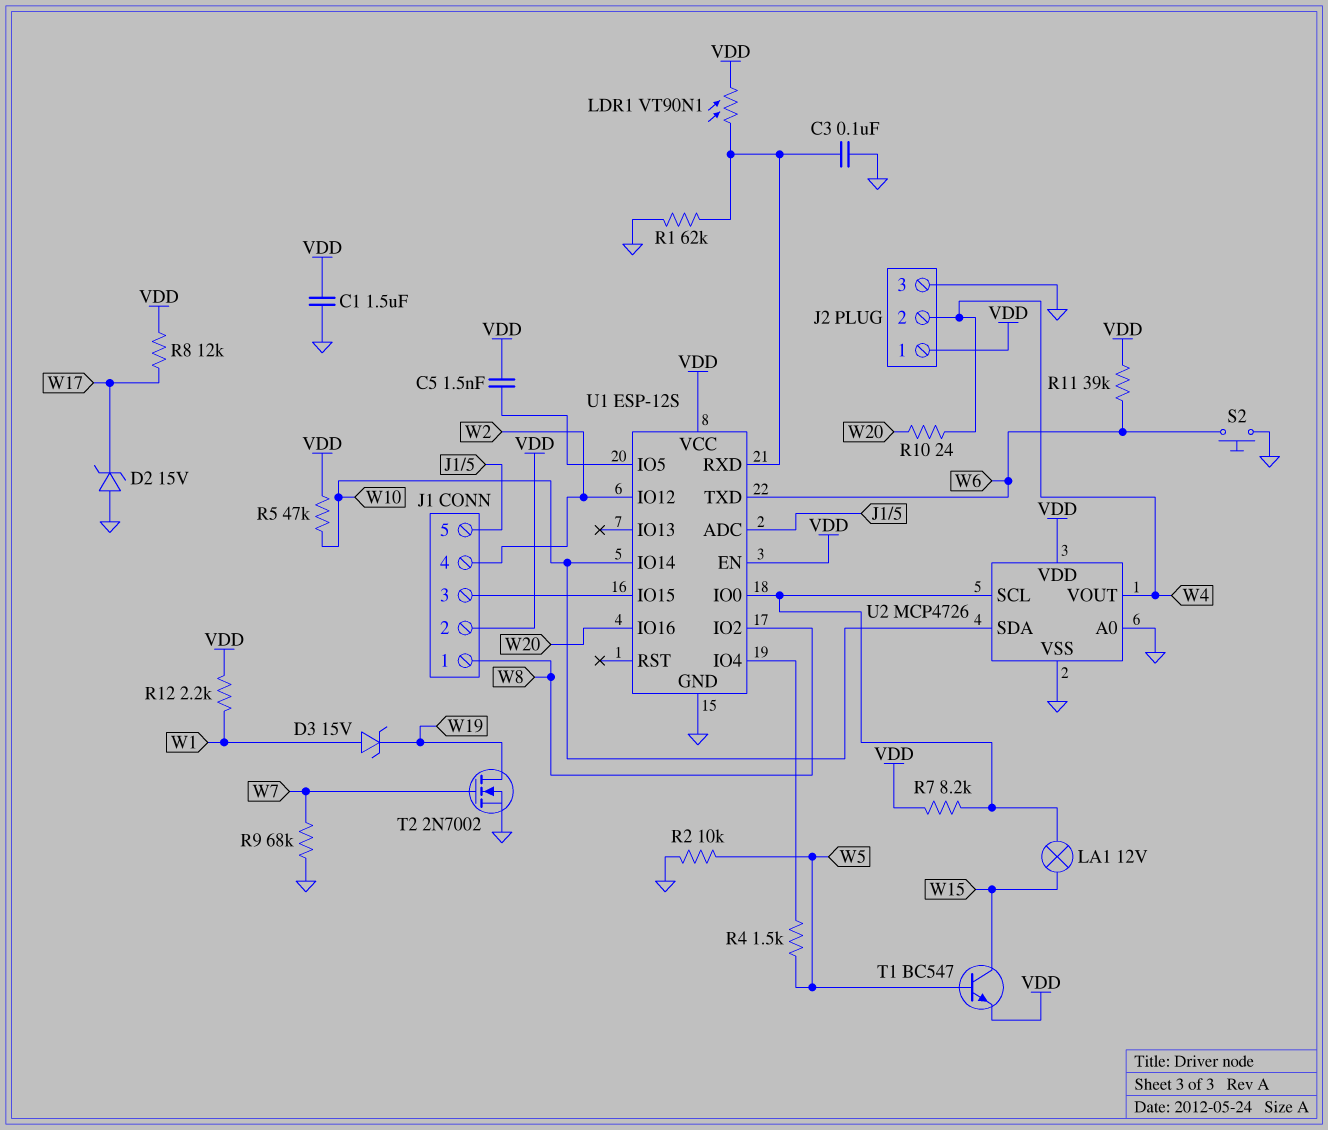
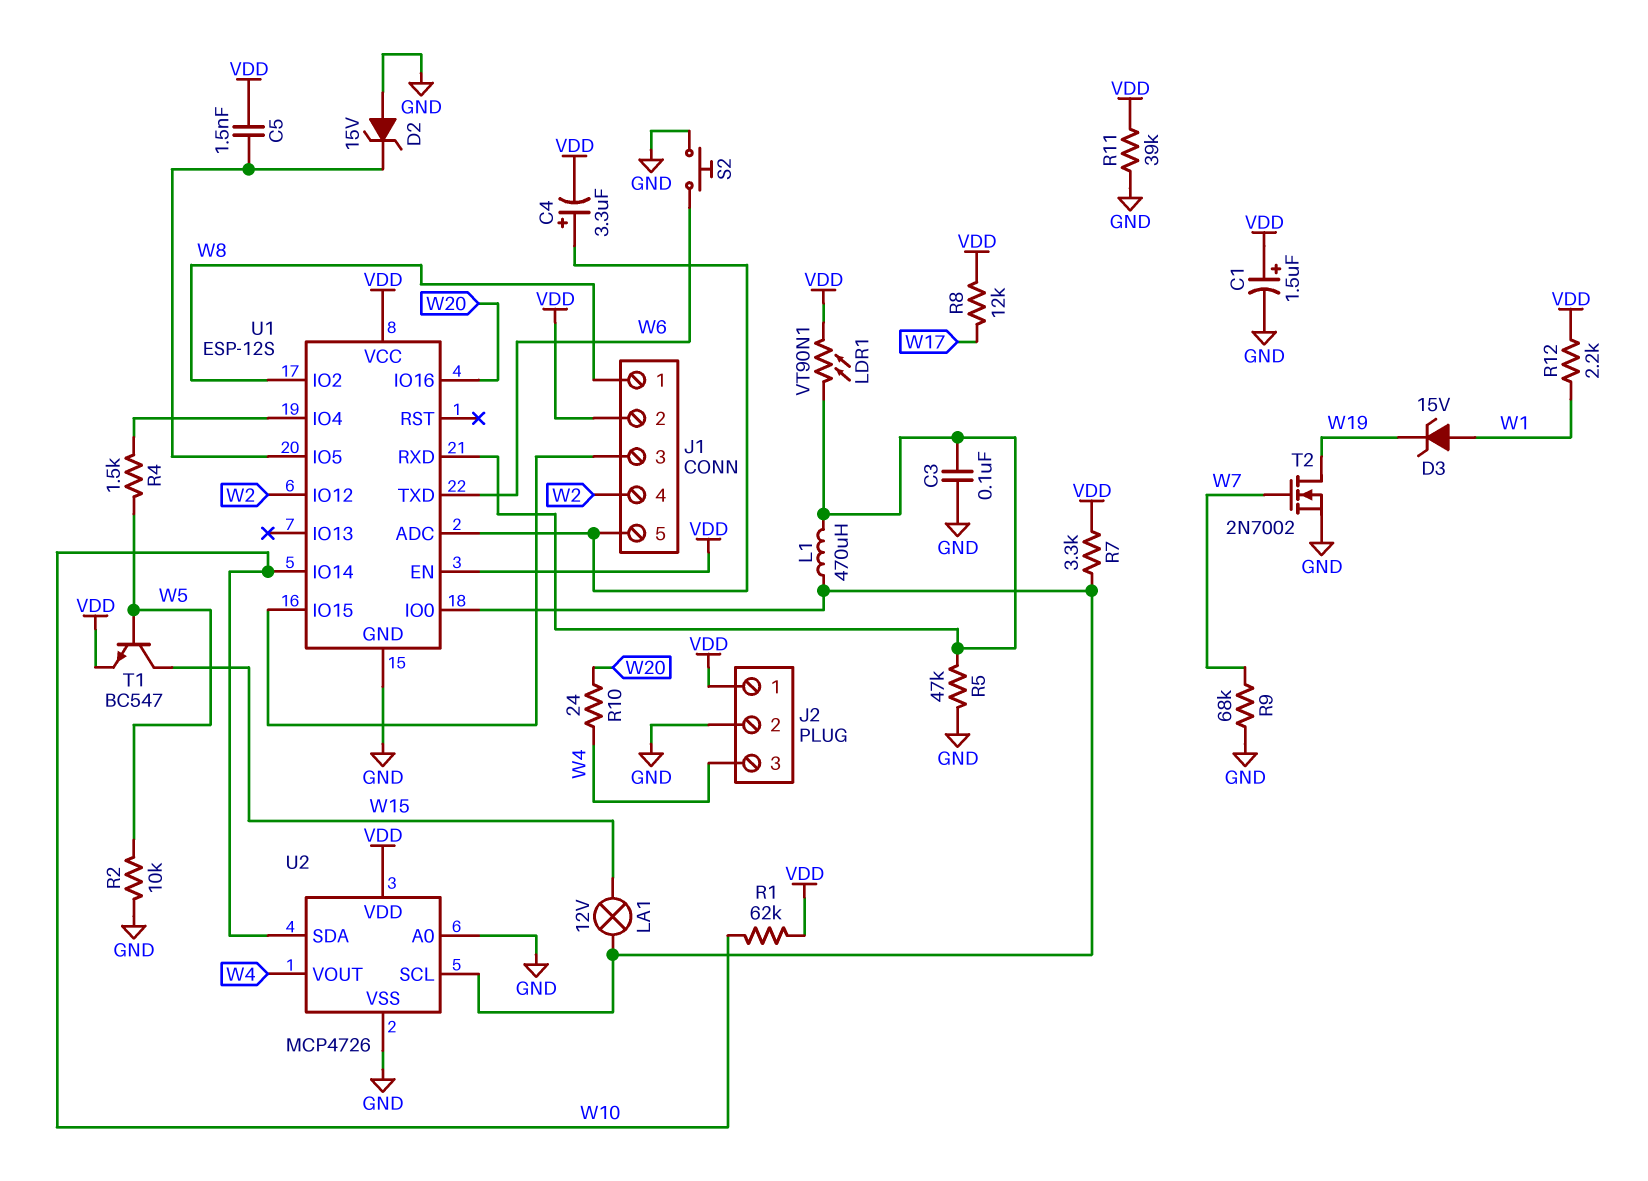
C1: 1.5uF (GND, VDD) -> 1.5uF (plus VDD, minus GND)
C4: none -> 3.3uF (plus J1/5, minus VDD)
D2: zener 15V (A GND, K W17) -> zener 15V (A GND, K U1/IO5)
J2 pin 2: W4 -> GND
J2 pin 3: GND -> W4
L1: none -> 470uH (U1/IO0, U1/RXD)
R1: 62k (GND, U1/RXD) -> 62k (VDD, W10)
R5: 47k (VDD, W10) -> 47k (GND, U1/RXD)
R7: 8.2k (U1/IO0, VDD) -> 3.3k (U1/IO0, VDD)
R11: 39k (VDD, W6) -> 39k (GND, VDD)

